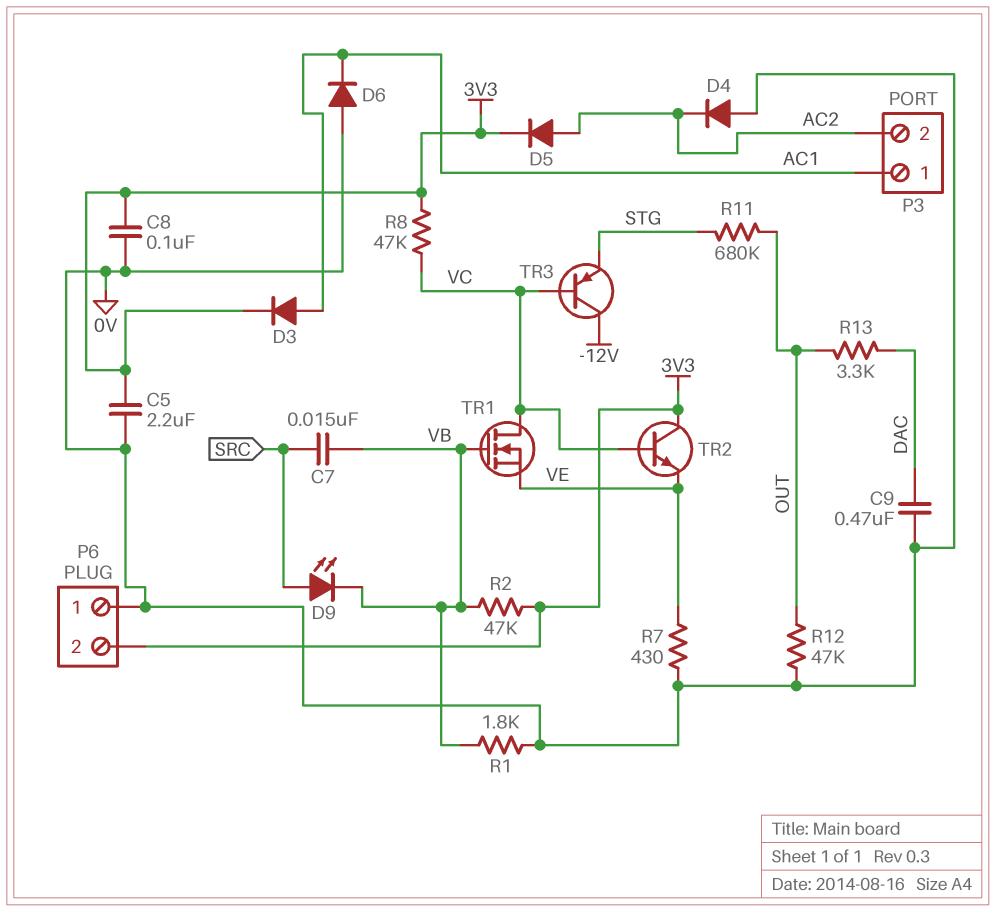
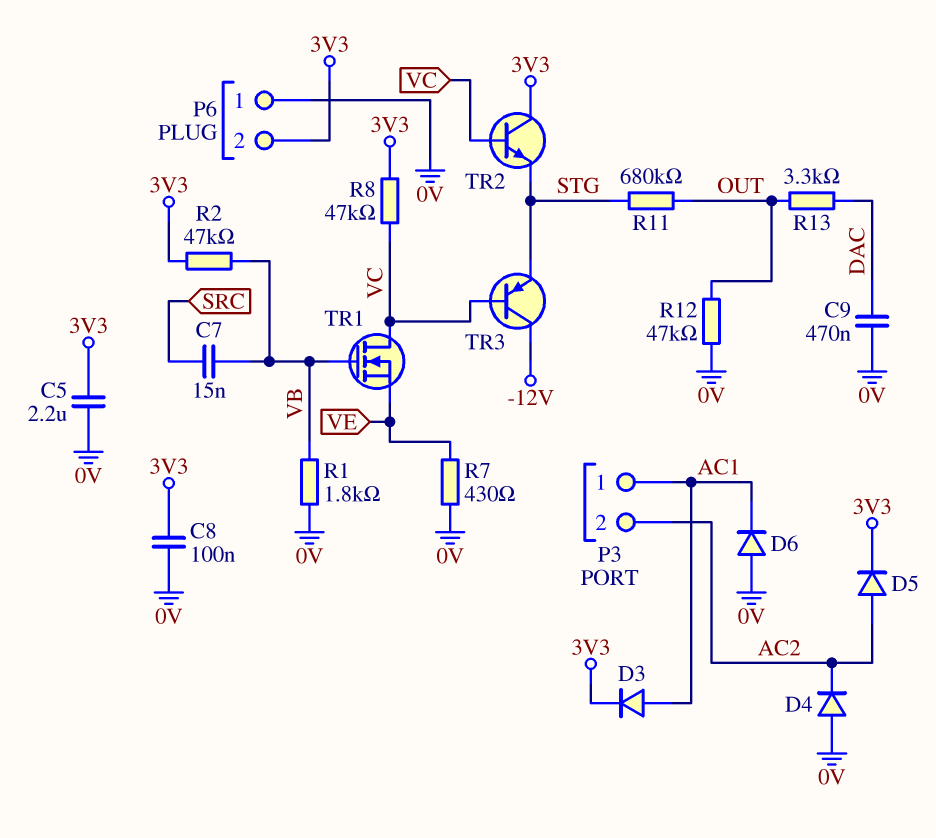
D9: LED (A SRC, K VB) -> none
TR2: NPN (B VC, C 3V3, E VE) -> NPN (B VC, C 3V3, E STG)

